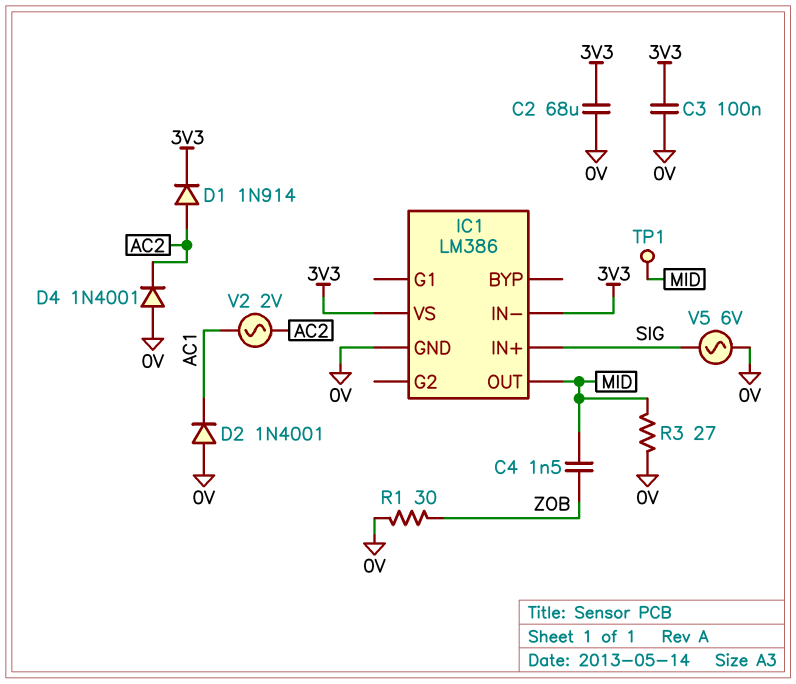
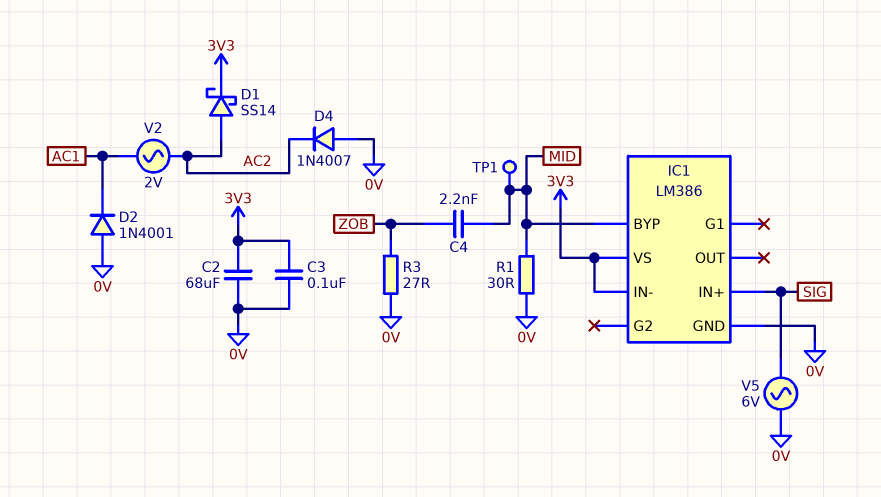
C4: 1.5nF (MID, ZOB) -> 2.2nF (MID, ZOB)
D1: diode 1N914 (A AC2, K 3V3) -> schottky SS14 (A AC2, K 3V3)
D4: diode 1N4001 (A 0V, K AC2) -> diode 1N4007 (A 0V, K AC2)
IC1 pin BYP: none -> MID
IC1 pin OUT: MID -> none
R1: 30 (0V, ZOB) -> 30 (0V, MID)
R3: 27 (0V, MID) -> 27 (0V, ZOB)

